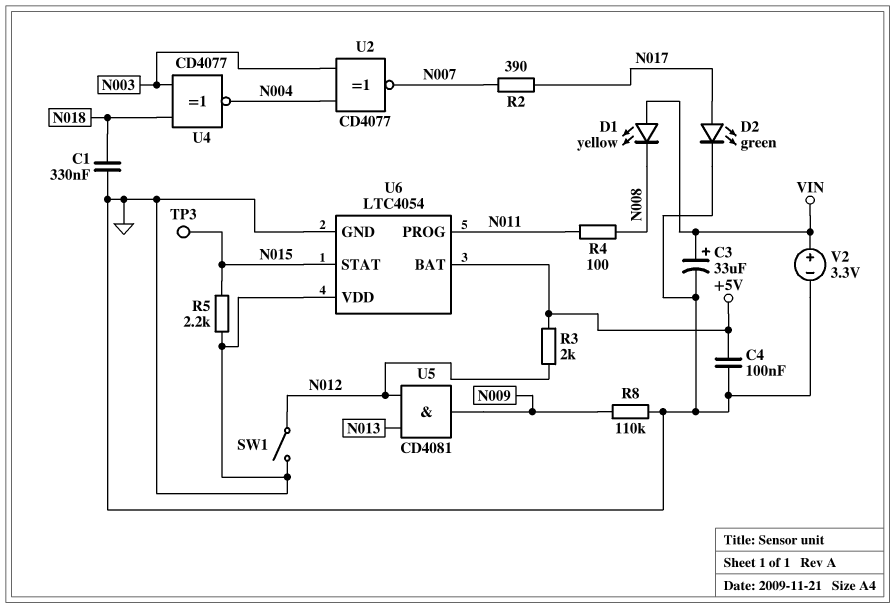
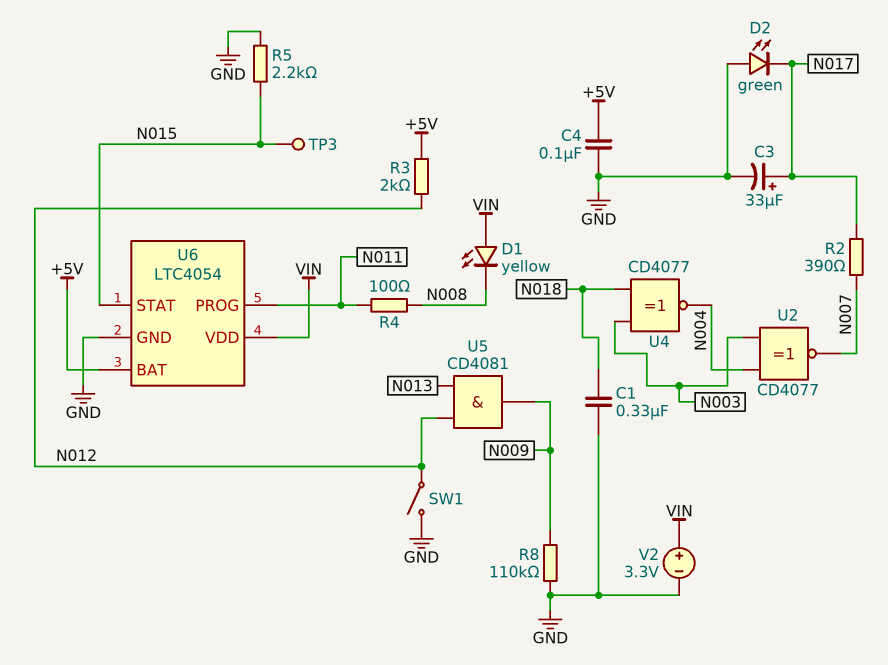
C3: 33uF (plus VIN, minus GND) -> 33uF (plus N017, minus GND)
D2: LED green (A N017, K GND) -> LED green (A GND, K N017)
U6 pin VDD: GND -> VIN

